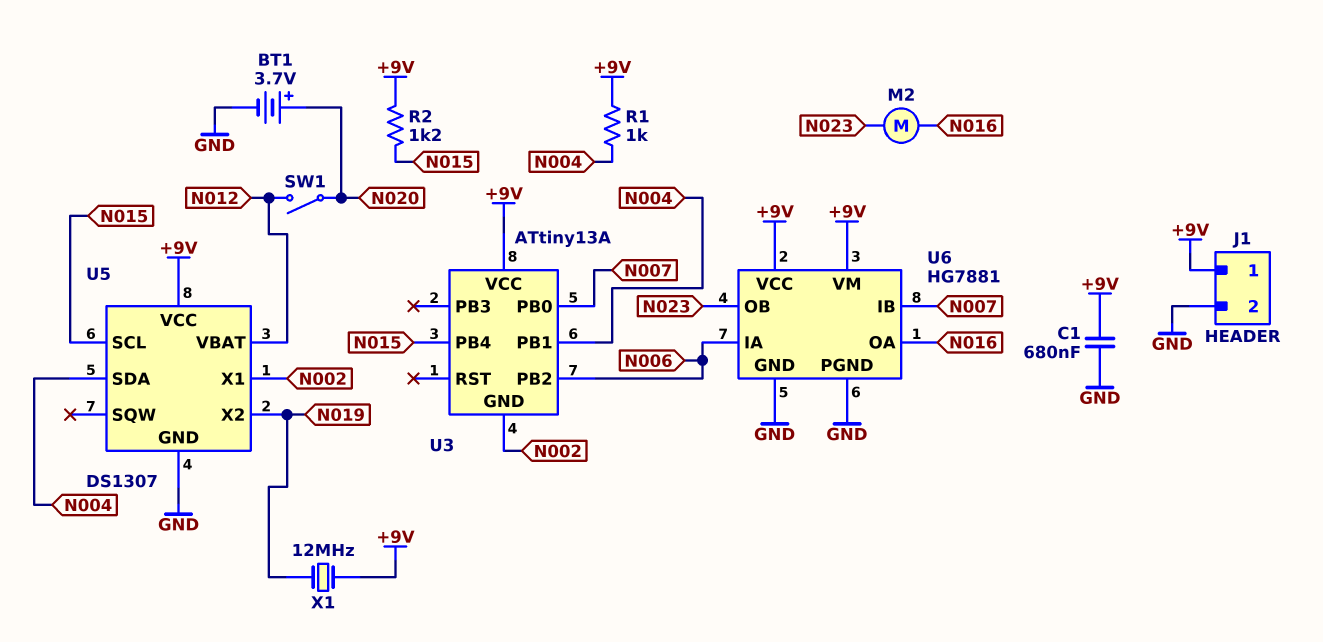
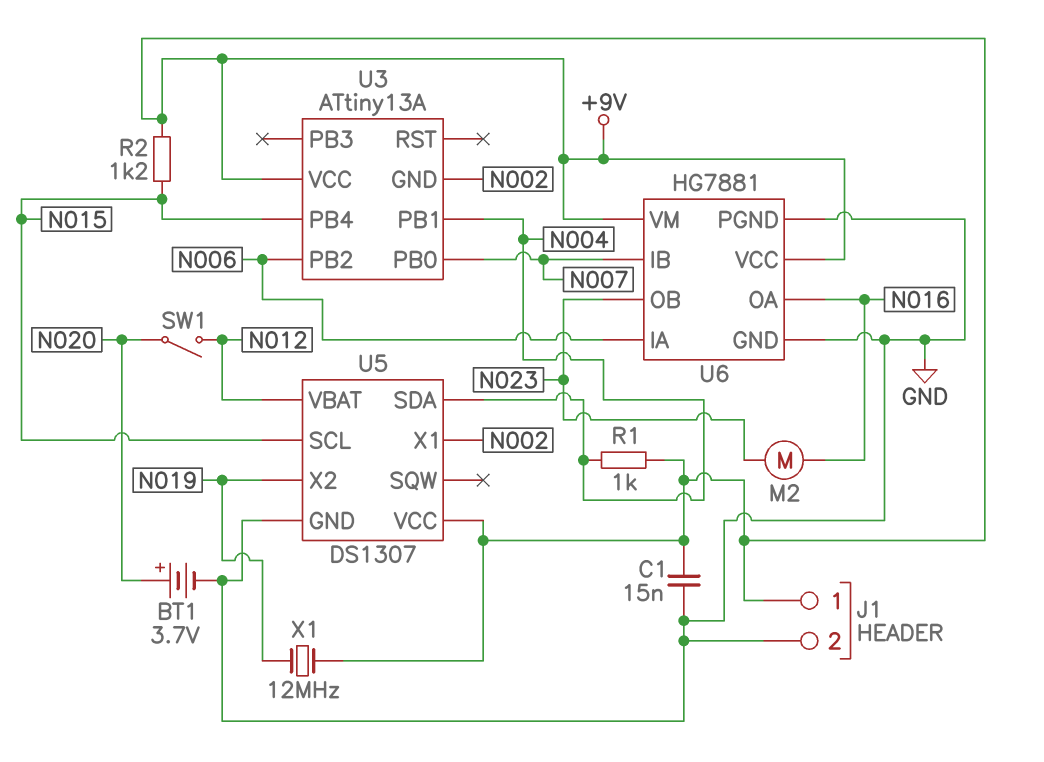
C1: 680nF (+9V, GND) -> 15nF (+9V, GND)

